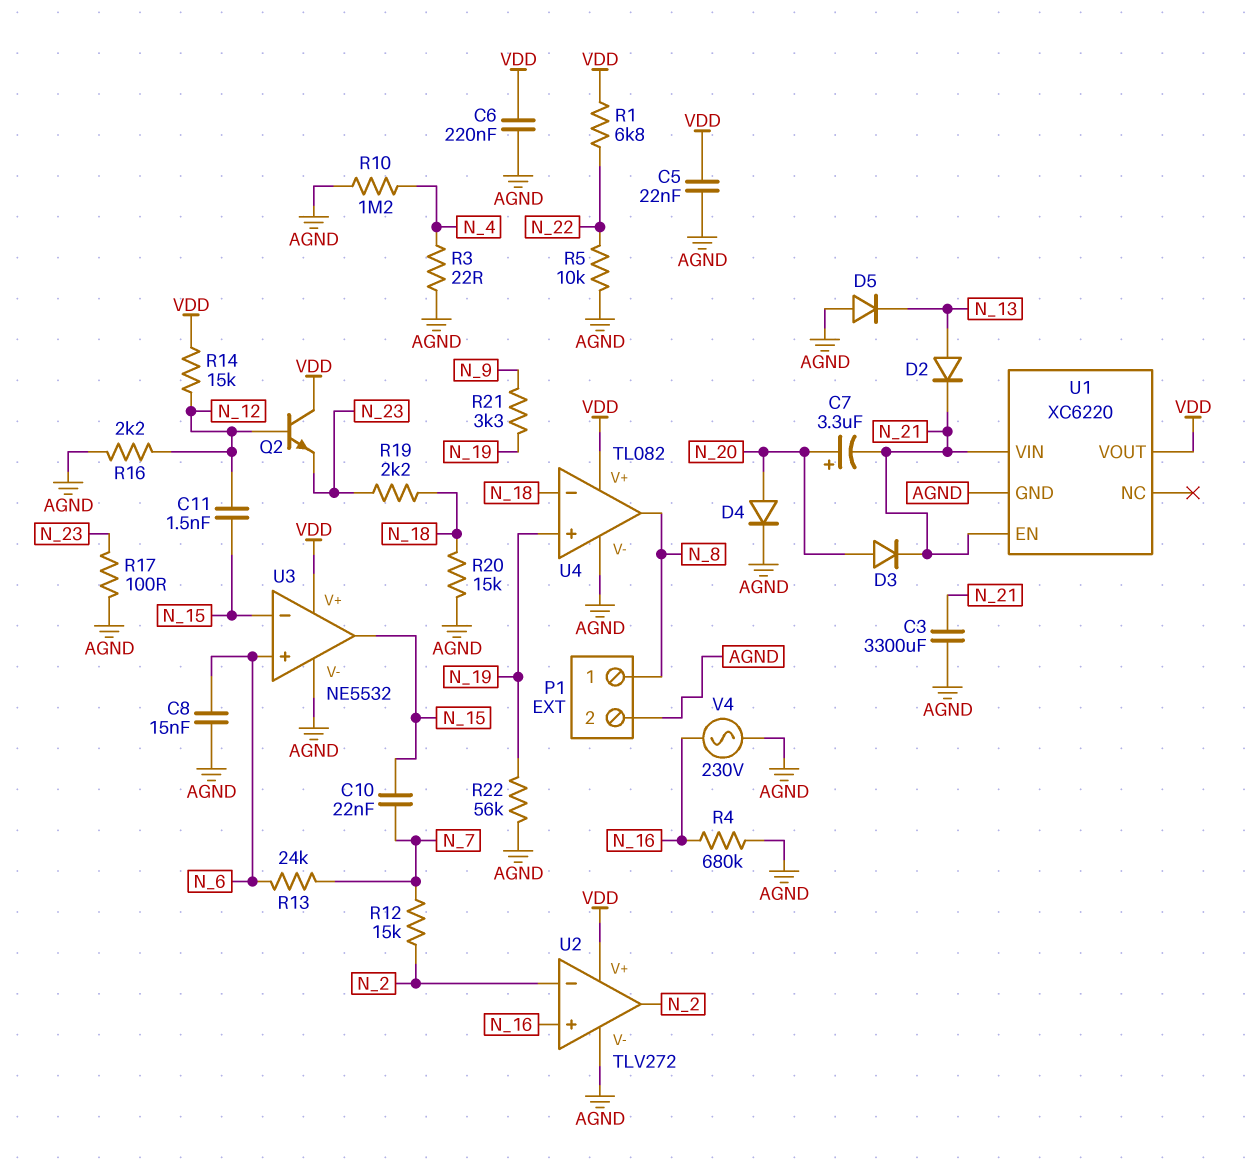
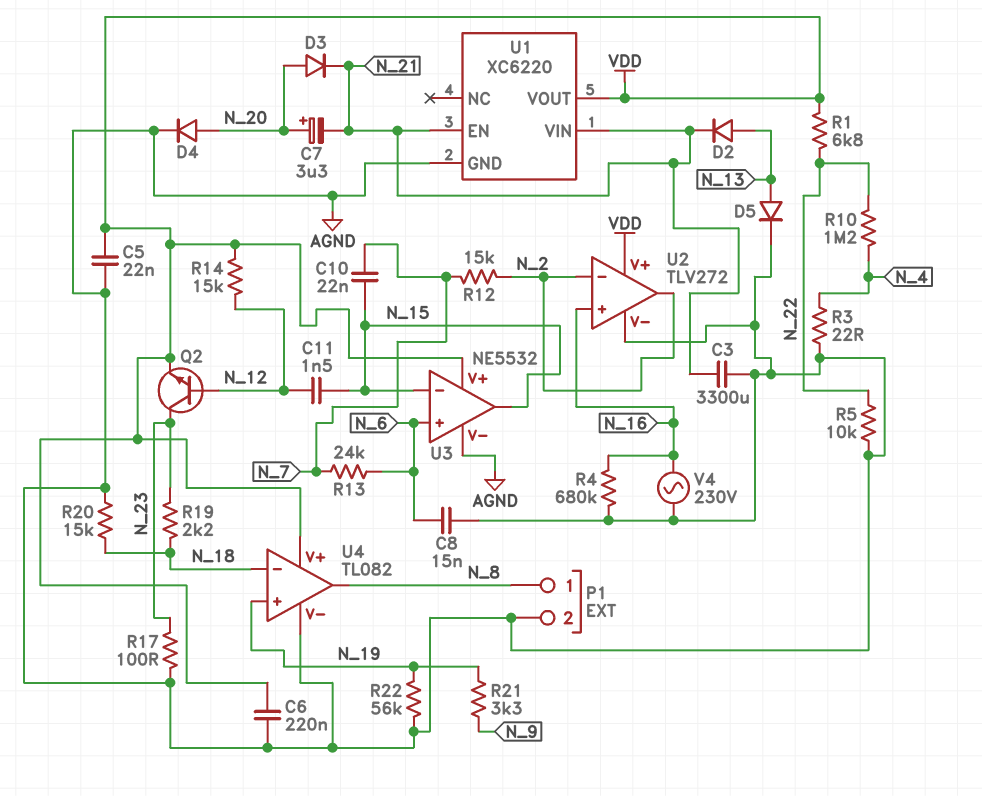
D5: diode (A AGND, K N_13) -> diode (A N_13, K AGND)
Q2: NPN (B N_12, C VDD, E N_23) -> NPN (B N_12, C N_23, E VDD)
R10: 1.2M (AGND, N_4) -> 1.2M (N_4, N_22)
R16: 2.2k (AGND, N_12) -> none

